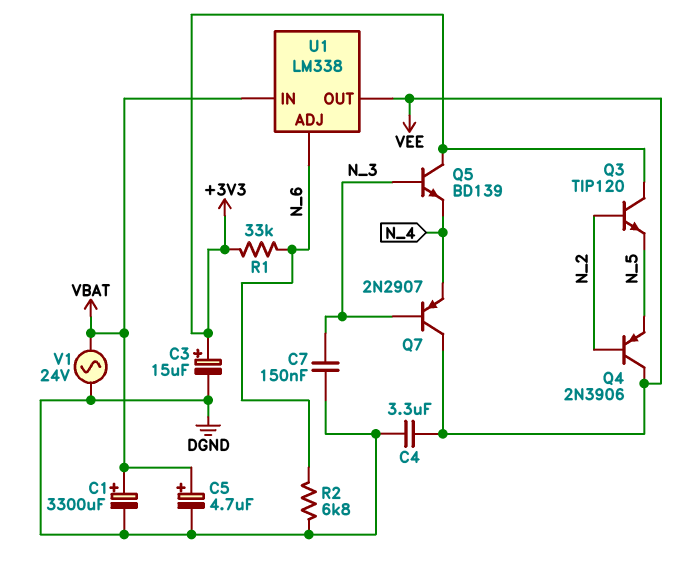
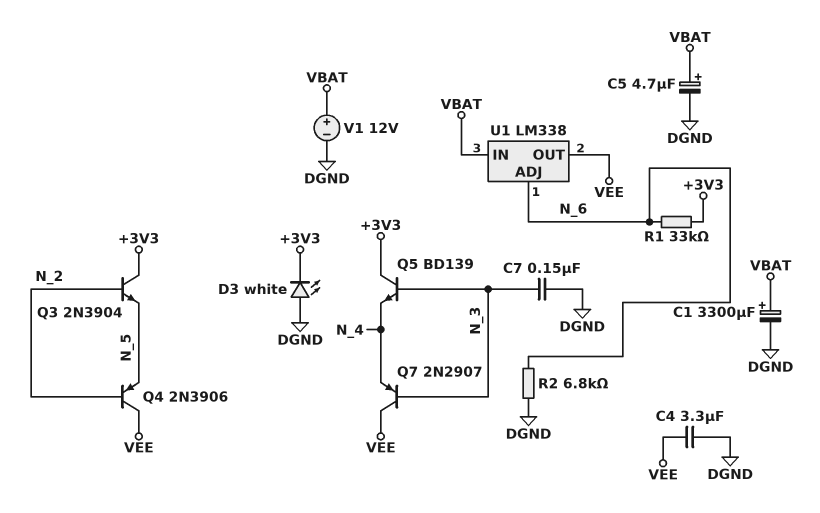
C3: 15uF (plus +3V3, minus DGND) -> none
D3: none -> LED white (A DGND, K +3V3)
Q3: NPN TIP120 (B N_2, C +3V3, E N_5) -> NPN 2N3904 (B N_2, C +3V3, E N_5)
V1: AC 24V (DGND, VBAT) -> 12V (plus VBAT, minus DGND)

